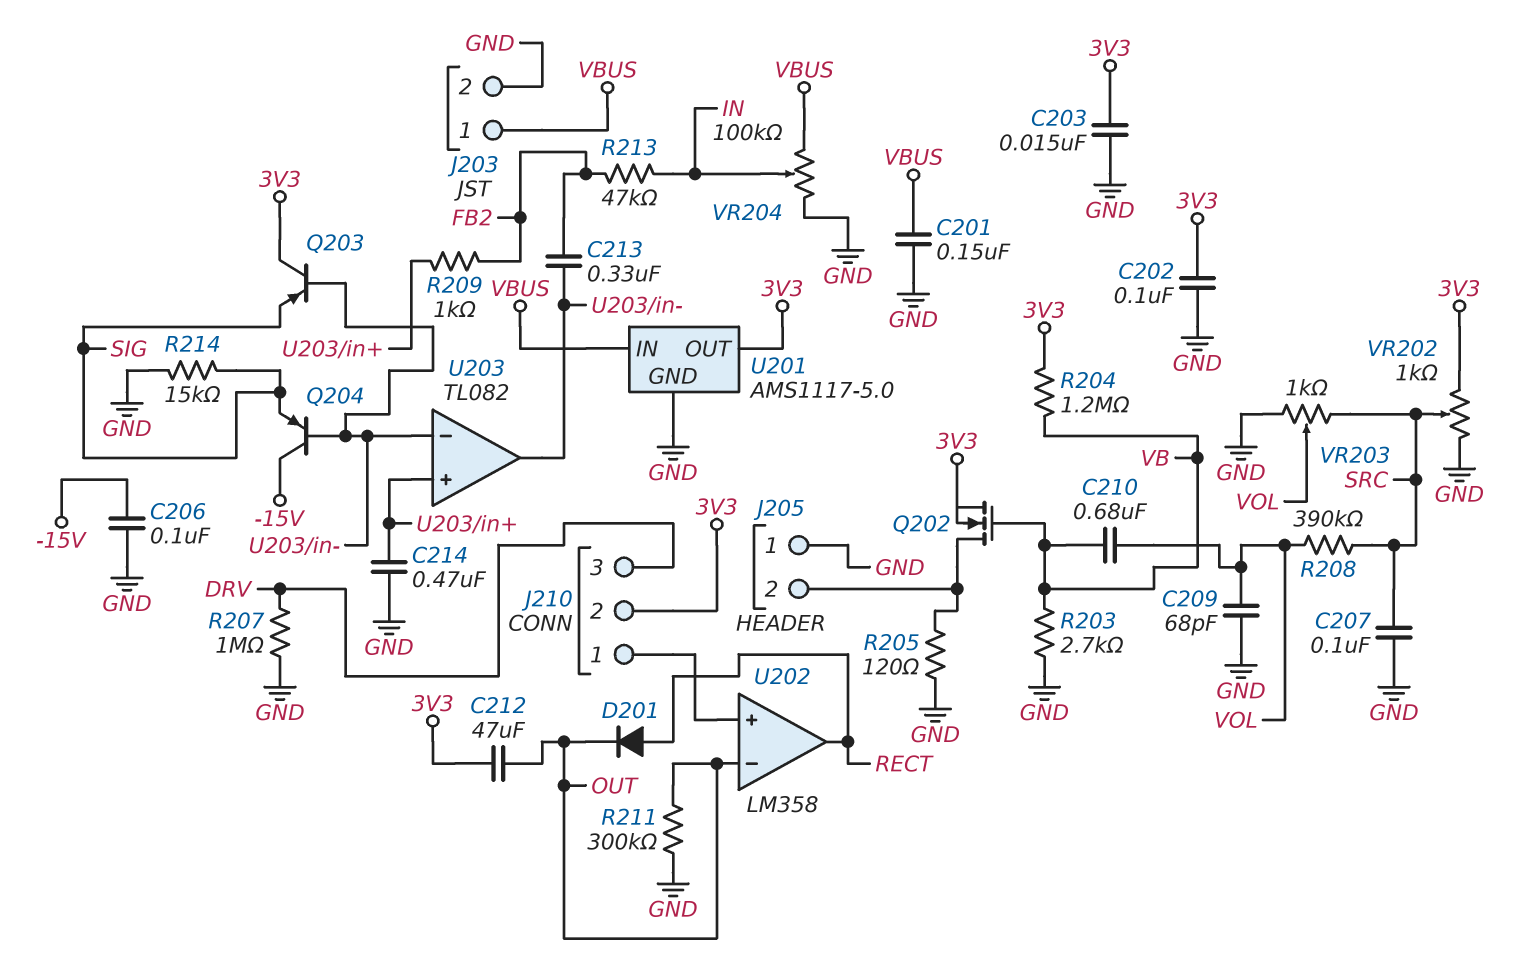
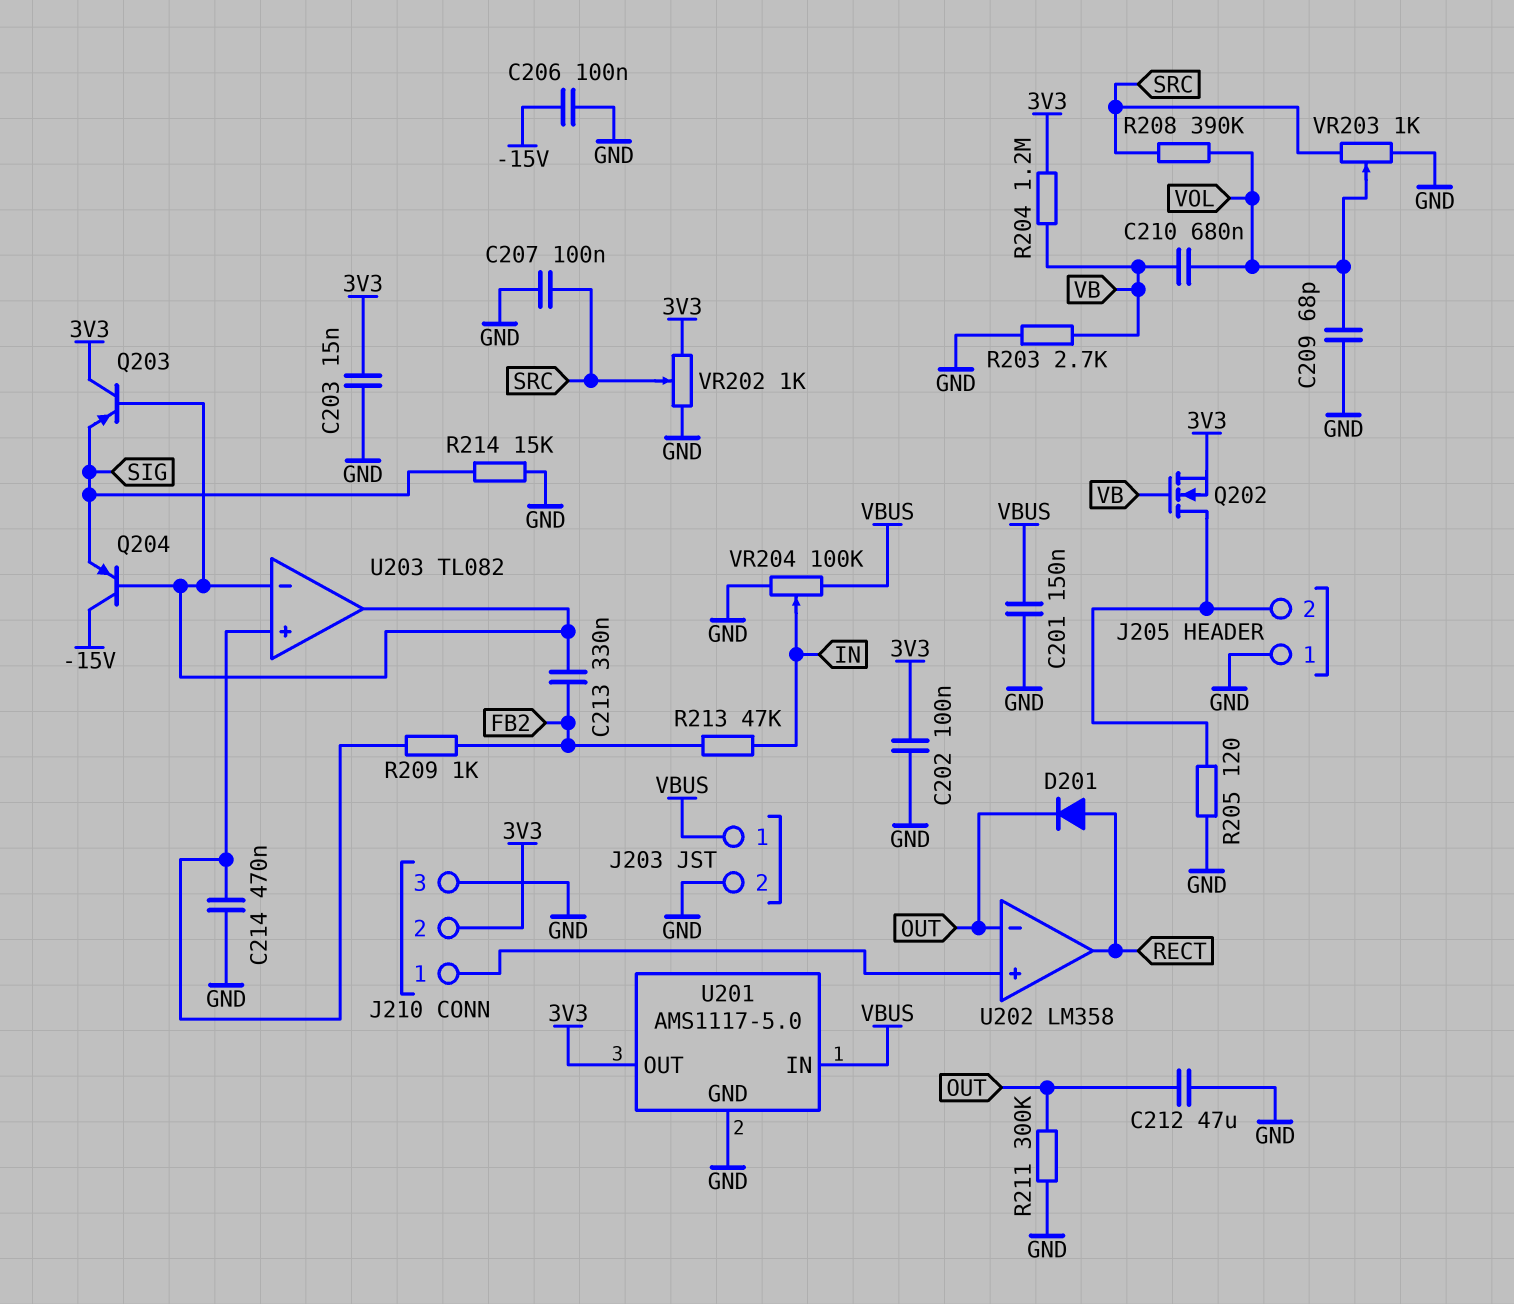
C212: 47uF (3V3, OUT) -> 47uF (GND, OUT)
J210 pin 3: DRV -> GND
R207: 1M (DRV, GND) -> none

